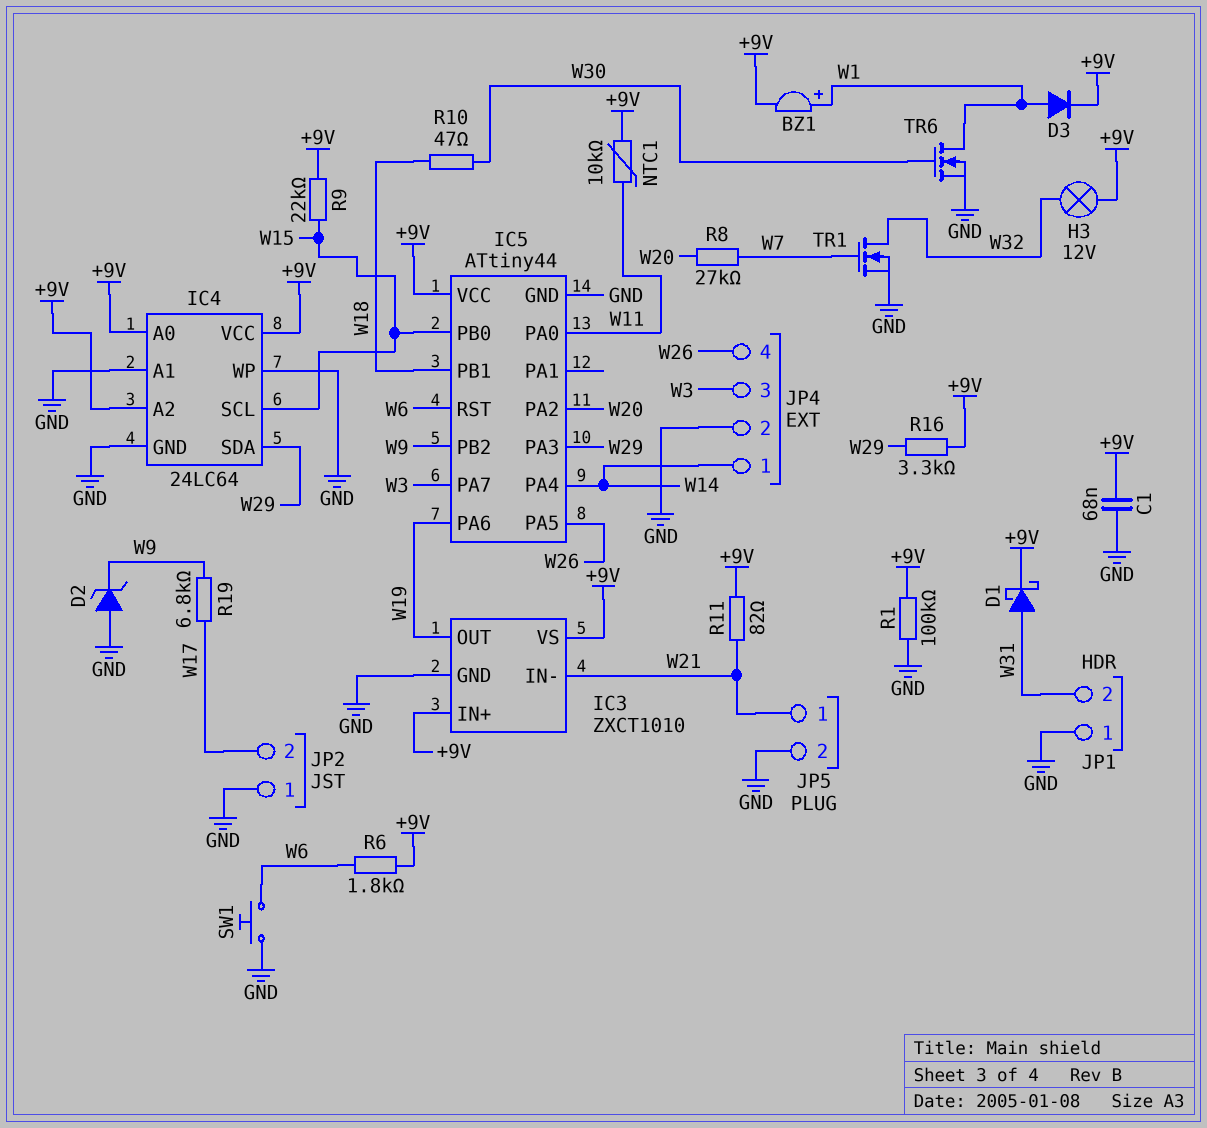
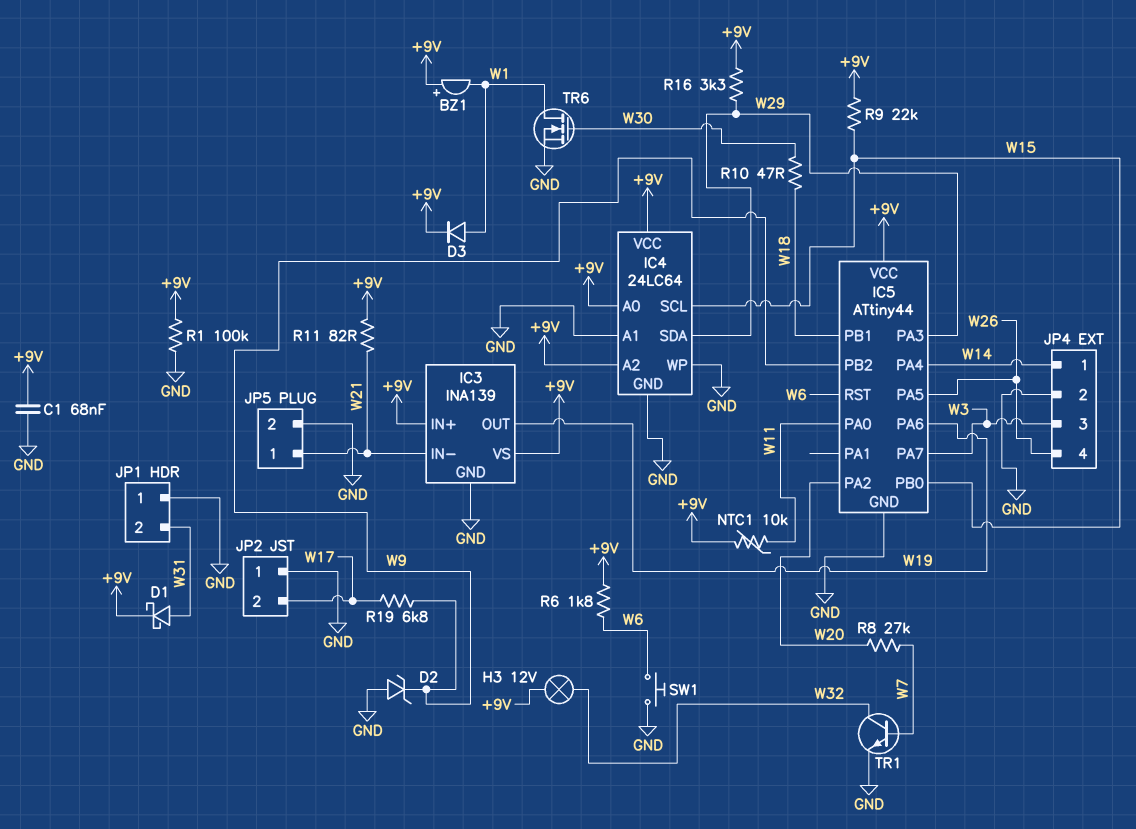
BZ1: buzzer (plus W1, minus +9V) -> buzzer (plus +9V, minus W1)
IC3: ZXCT1010 -> INA139
TR1: NMOS (G W7, D W32, S GND) -> NPN (B W7, C W32, E GND)

